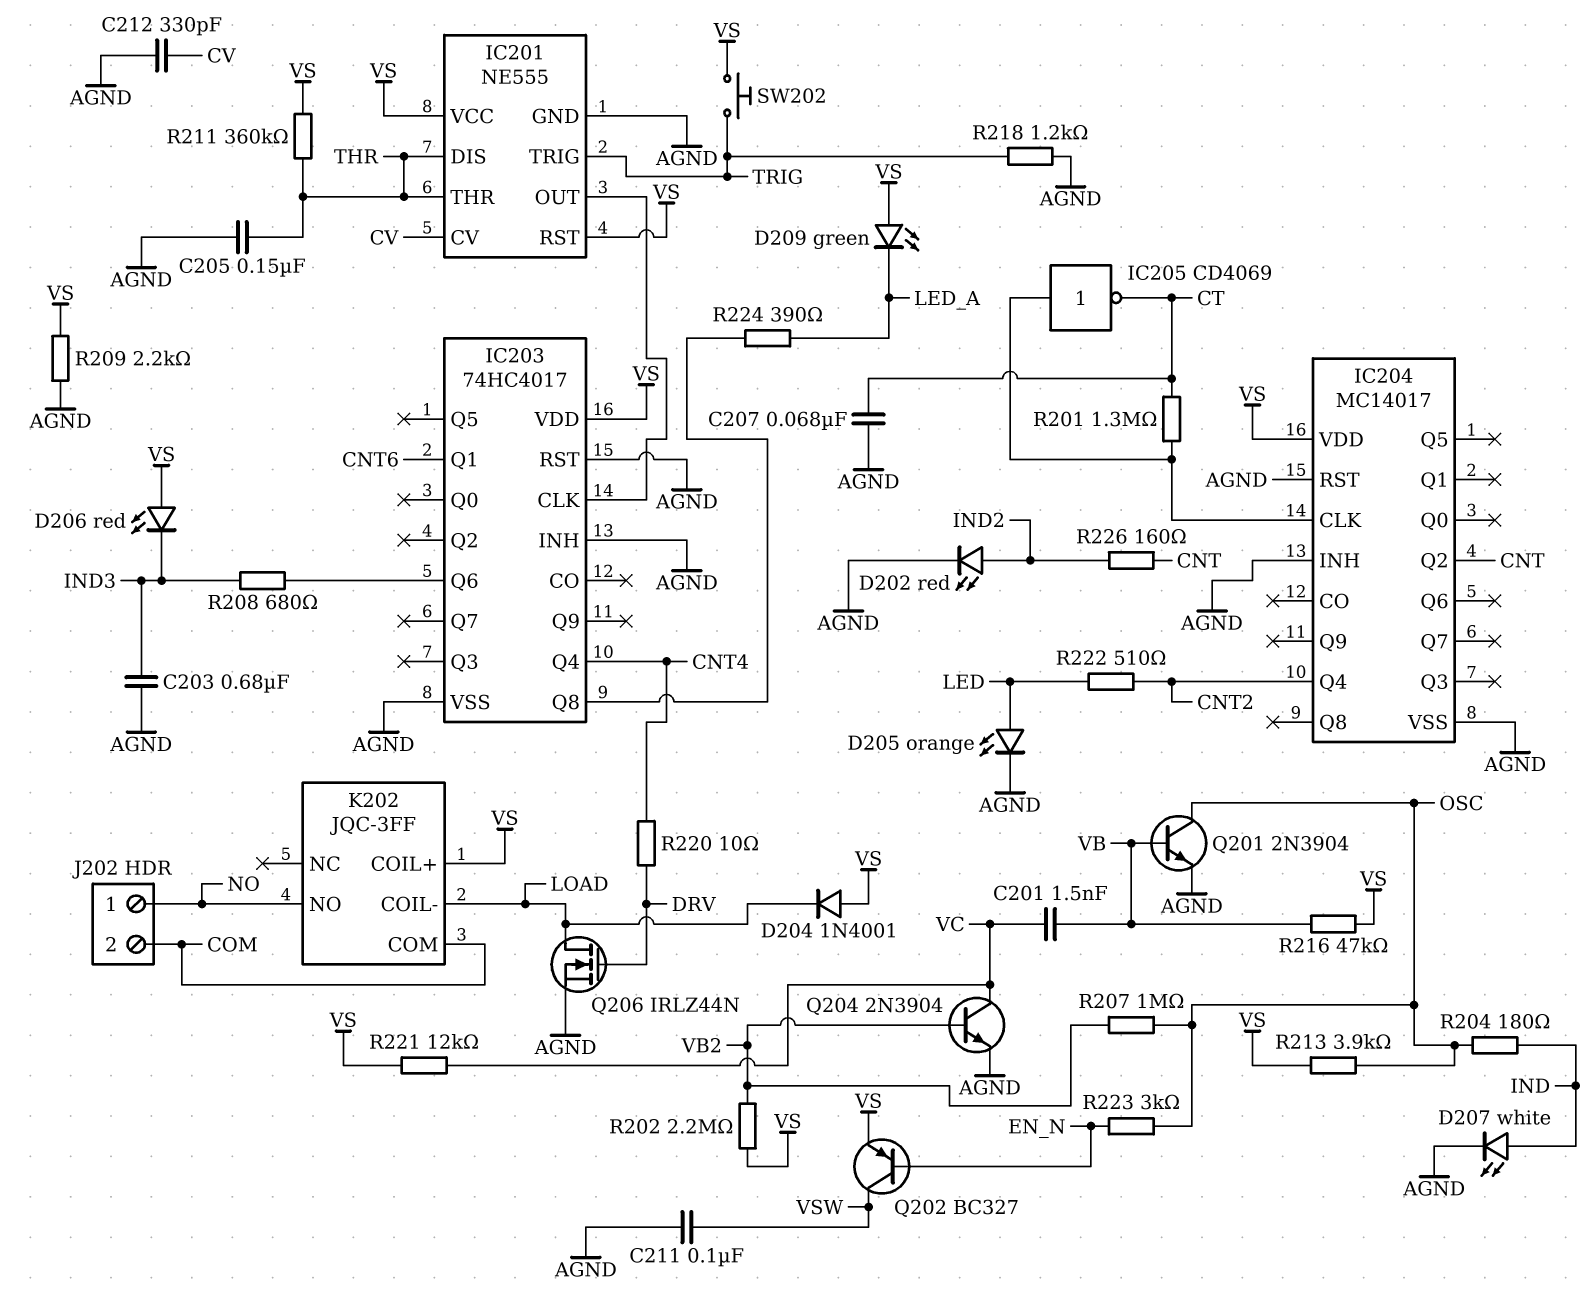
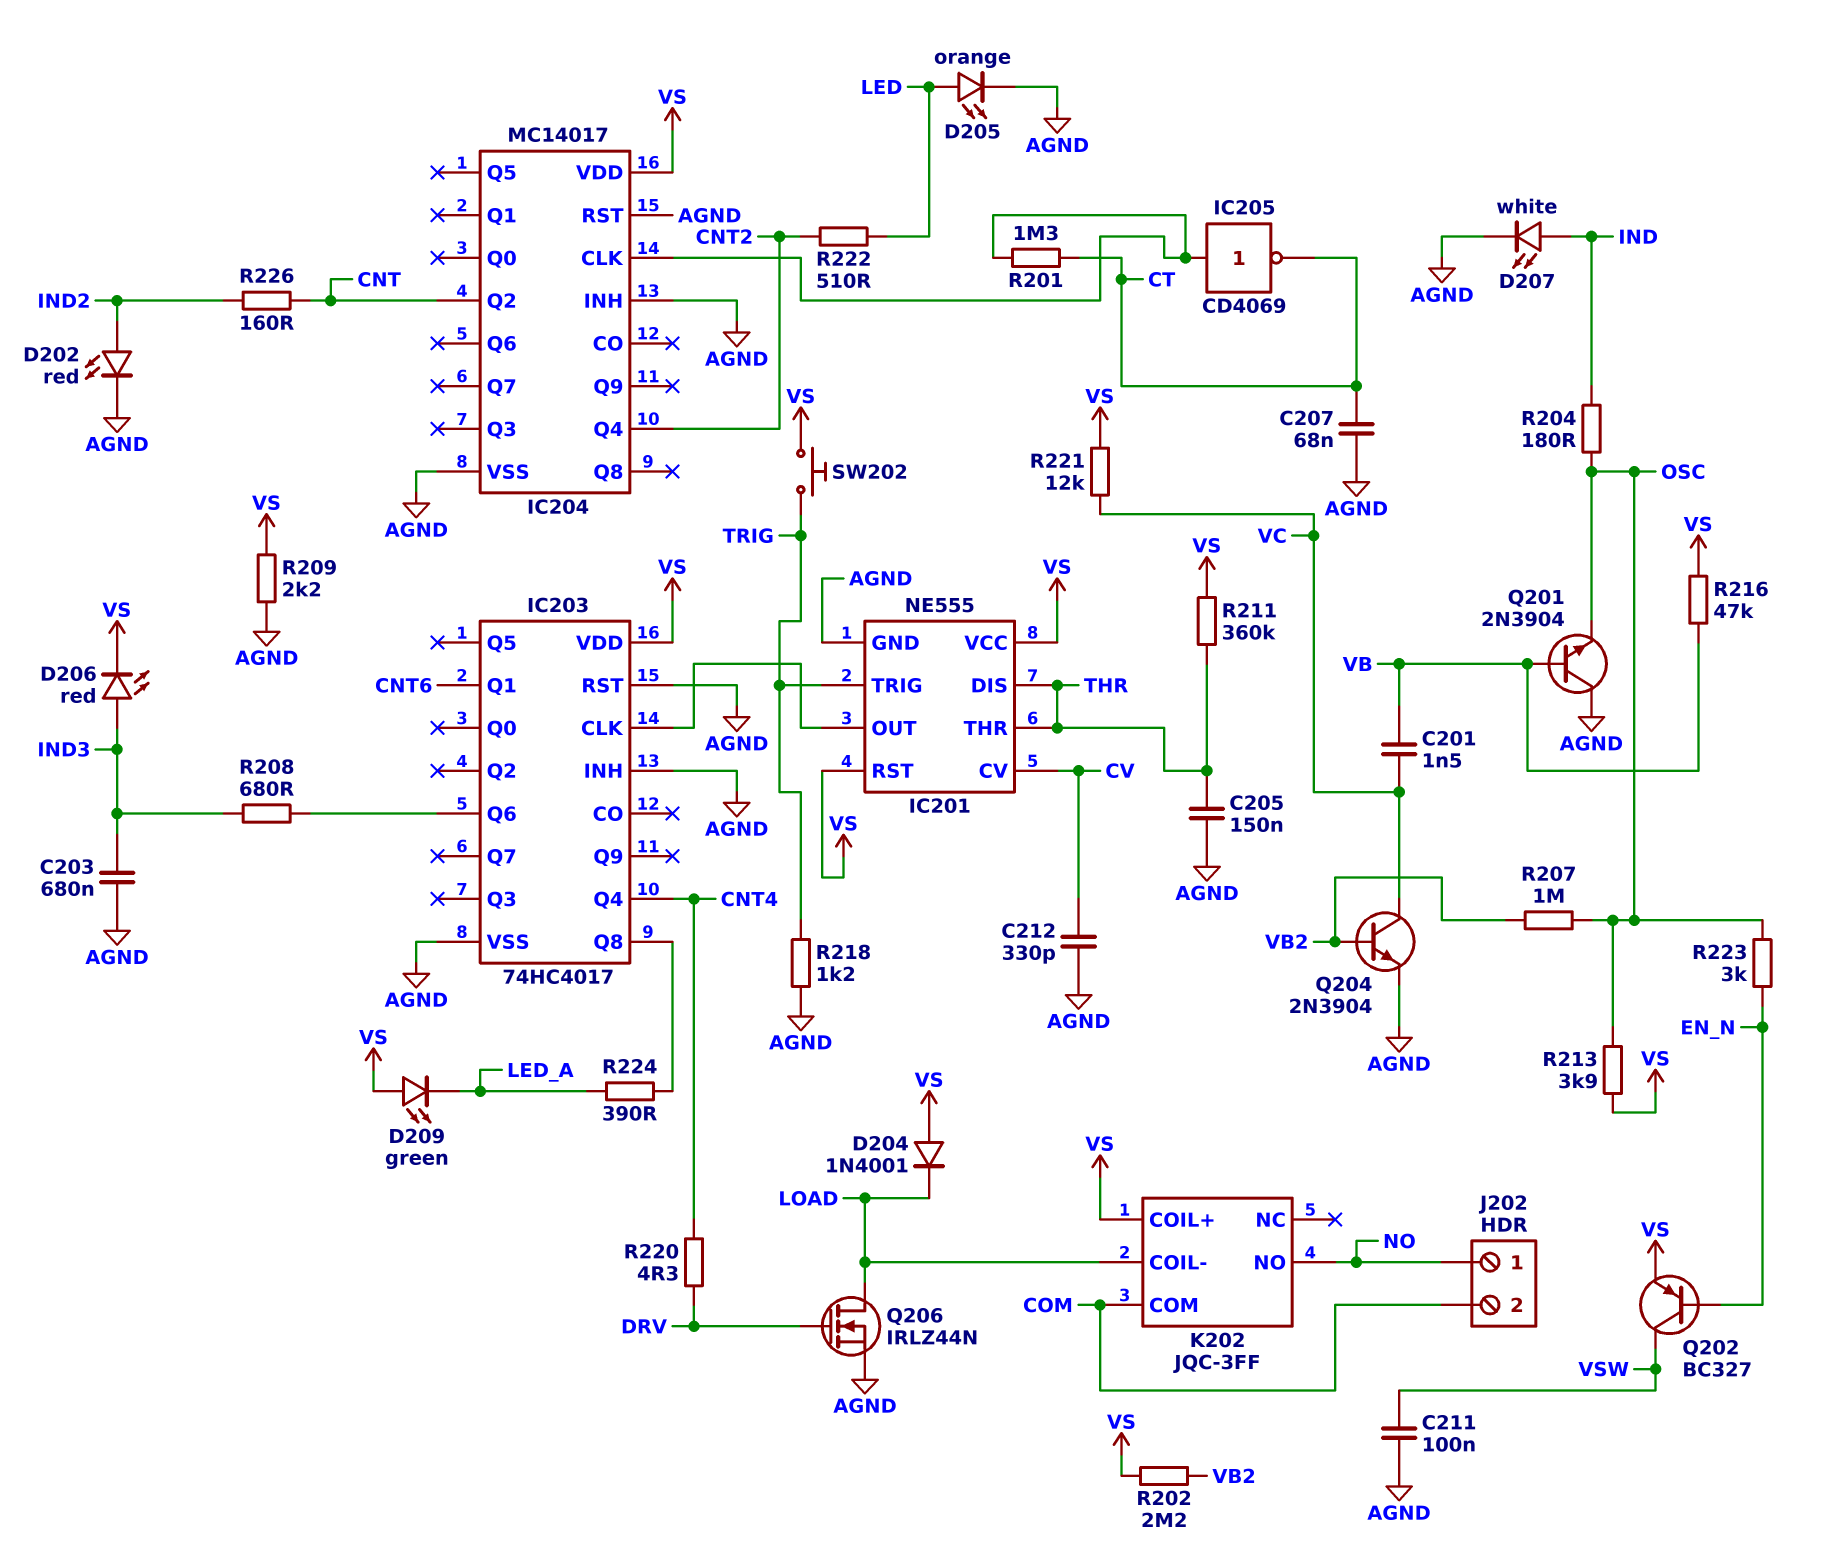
D206: LED red (A VS, K IND3) -> LED red (A IND3, K VS)
Q201: NPN 2N3904 (B VB, C OSC, E AGND) -> NPN 2N3904 (B VB, C AGND, E OSC)
R220: 10 (CNT4, DRV) -> 4.3 (CNT4, DRV)

